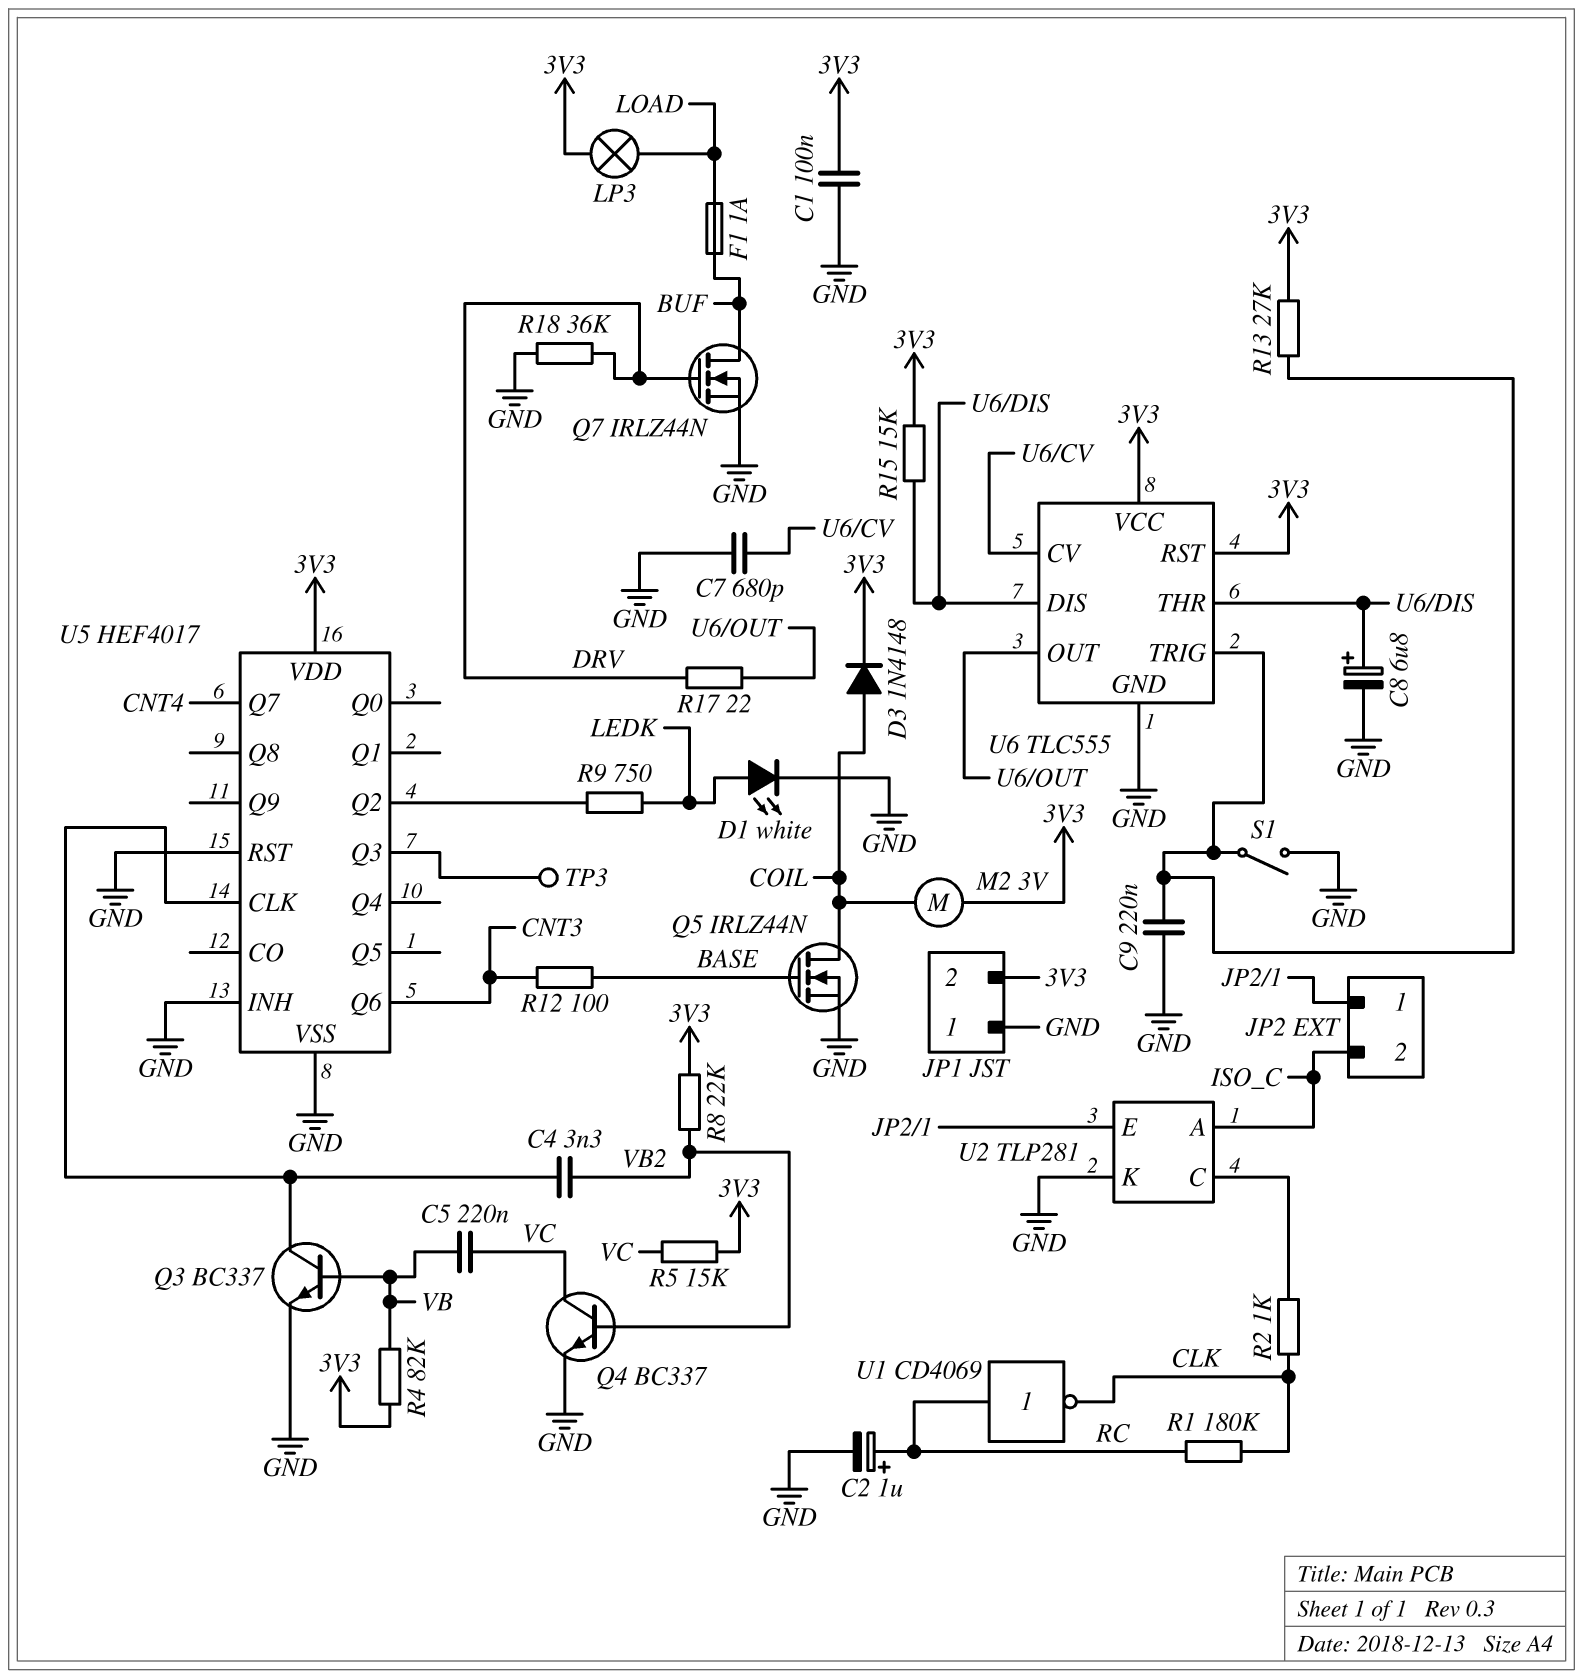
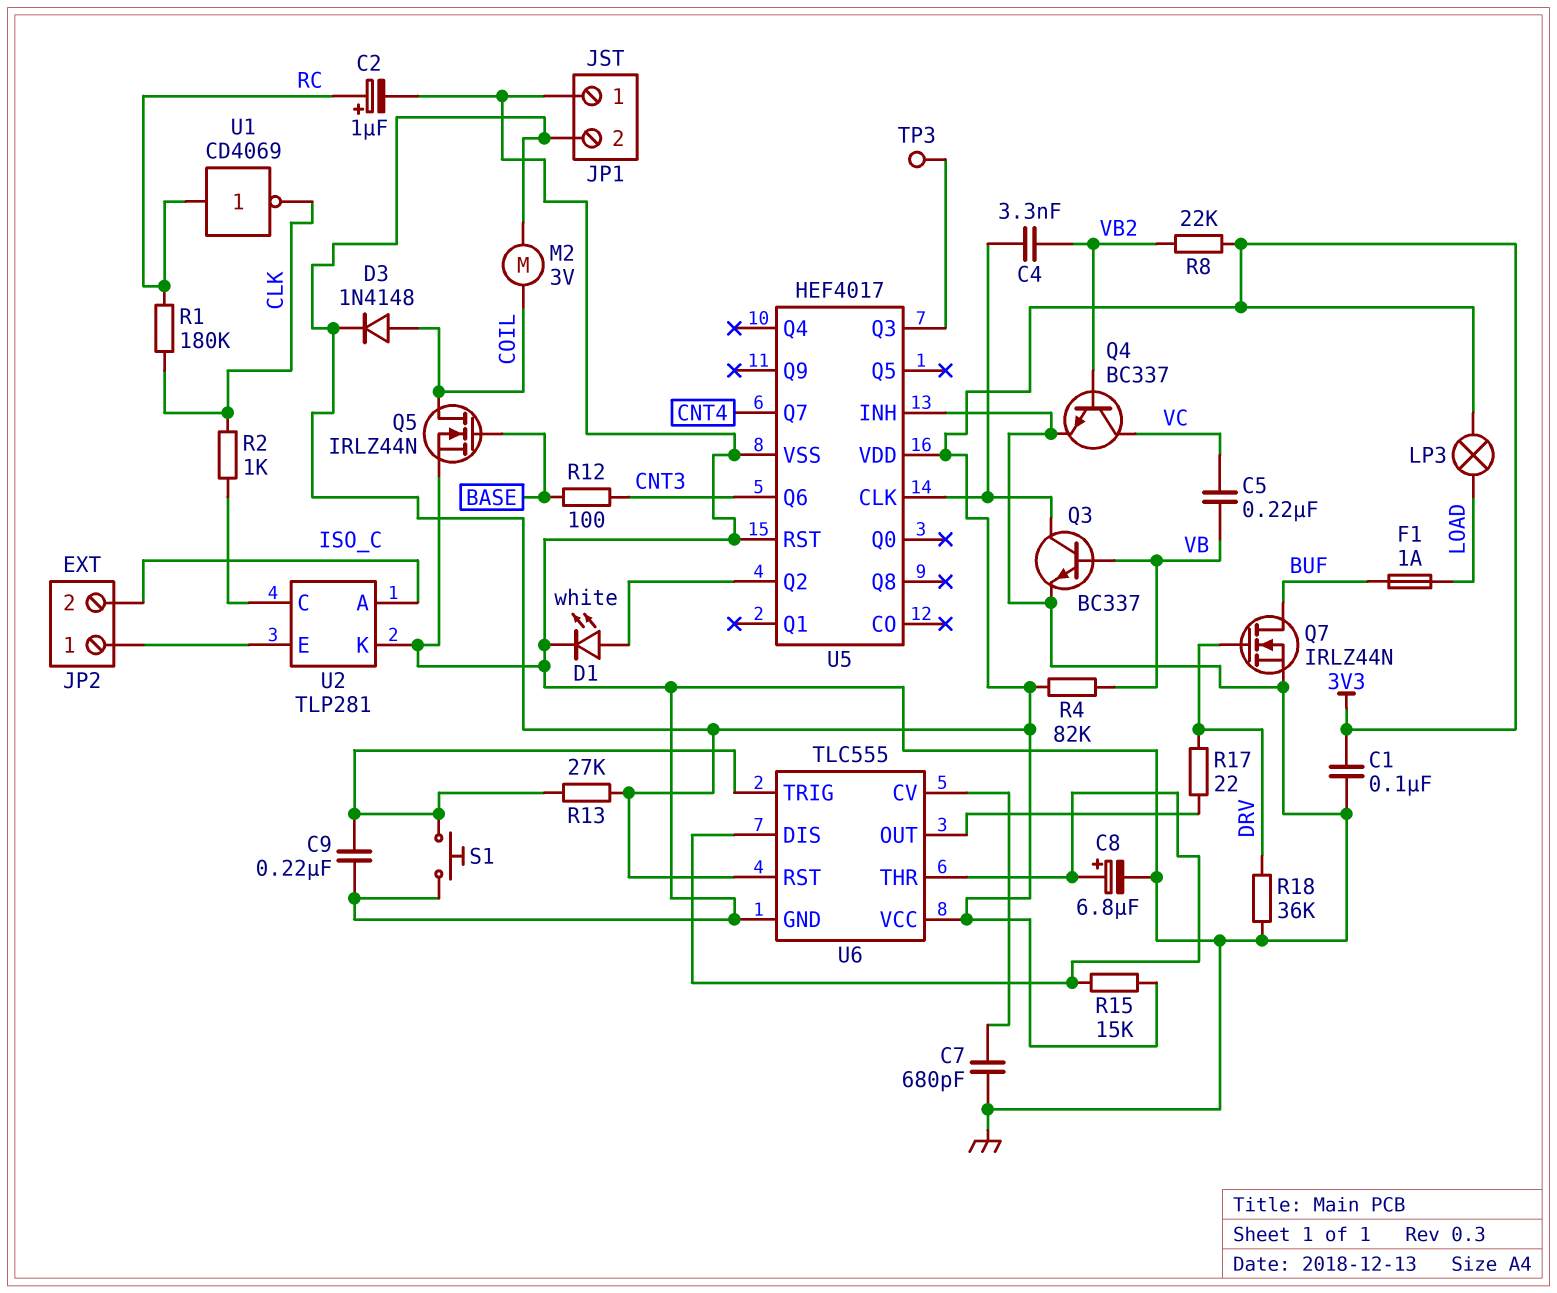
D1: LED white (A LEDK, K GND) -> LED white (A U5/Q2, K GND)
R5: 15k (3V3, VC) -> none
R9: 750 (LEDK, U5/Q2) -> none
S1: switch (GND, U6/TRIG) -> button (GND, U6/TRIG)

